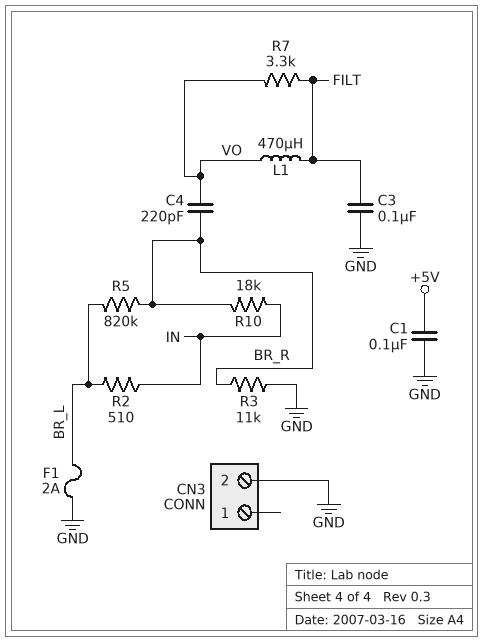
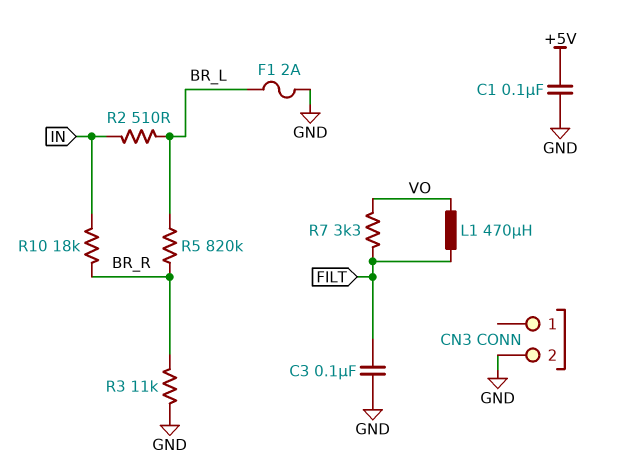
C4: 220pF (BR_R, VO) -> none

